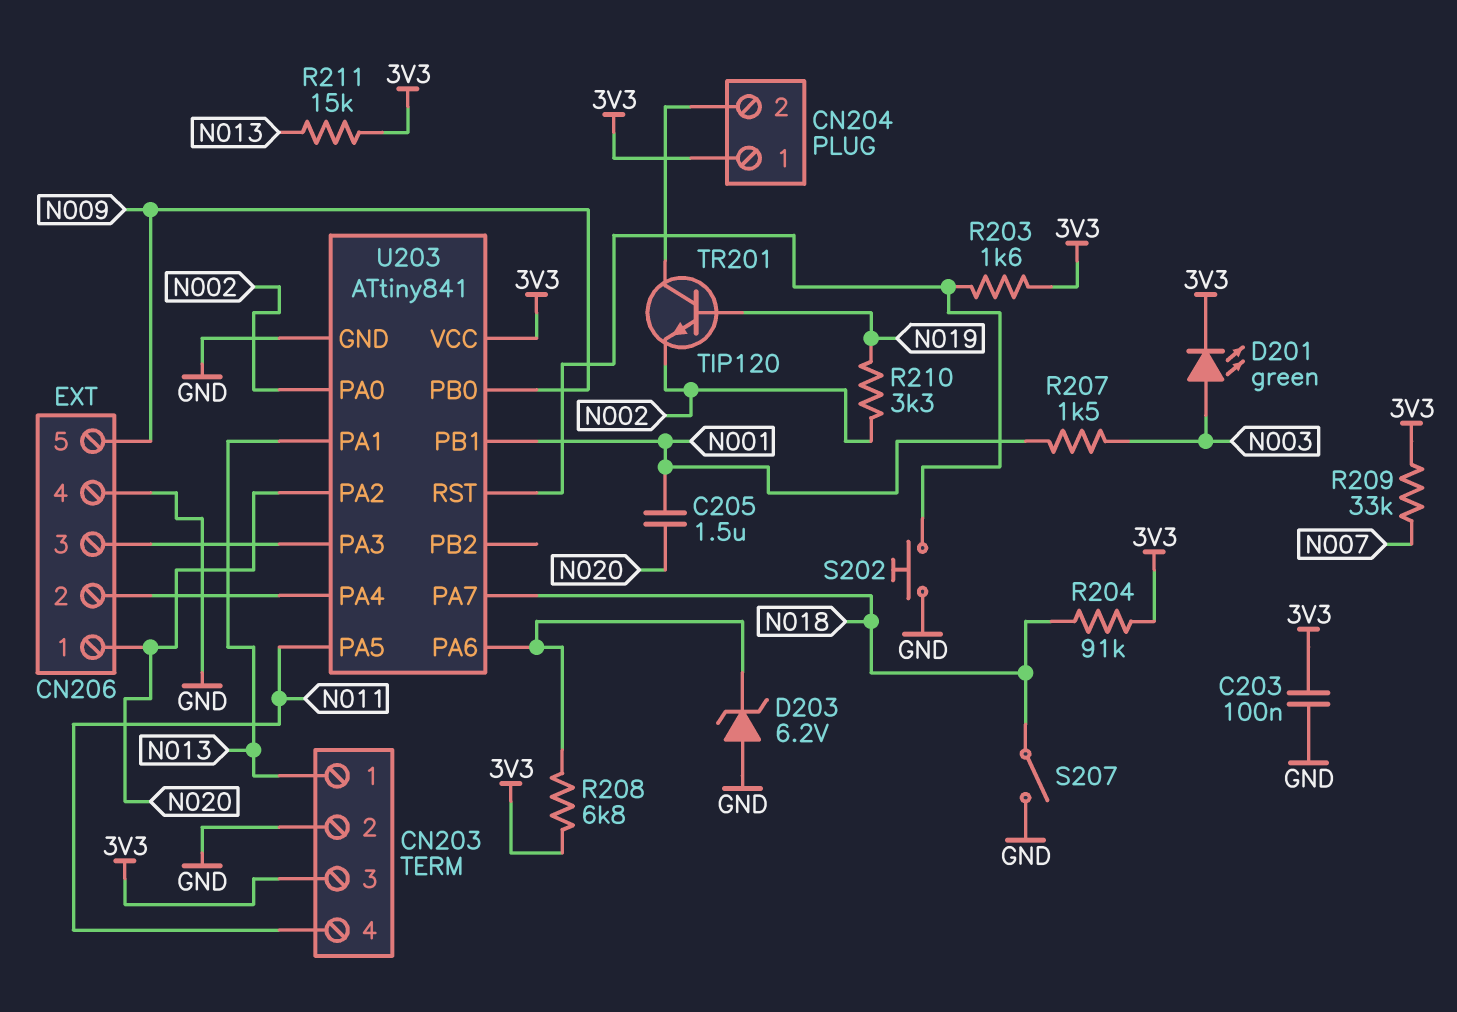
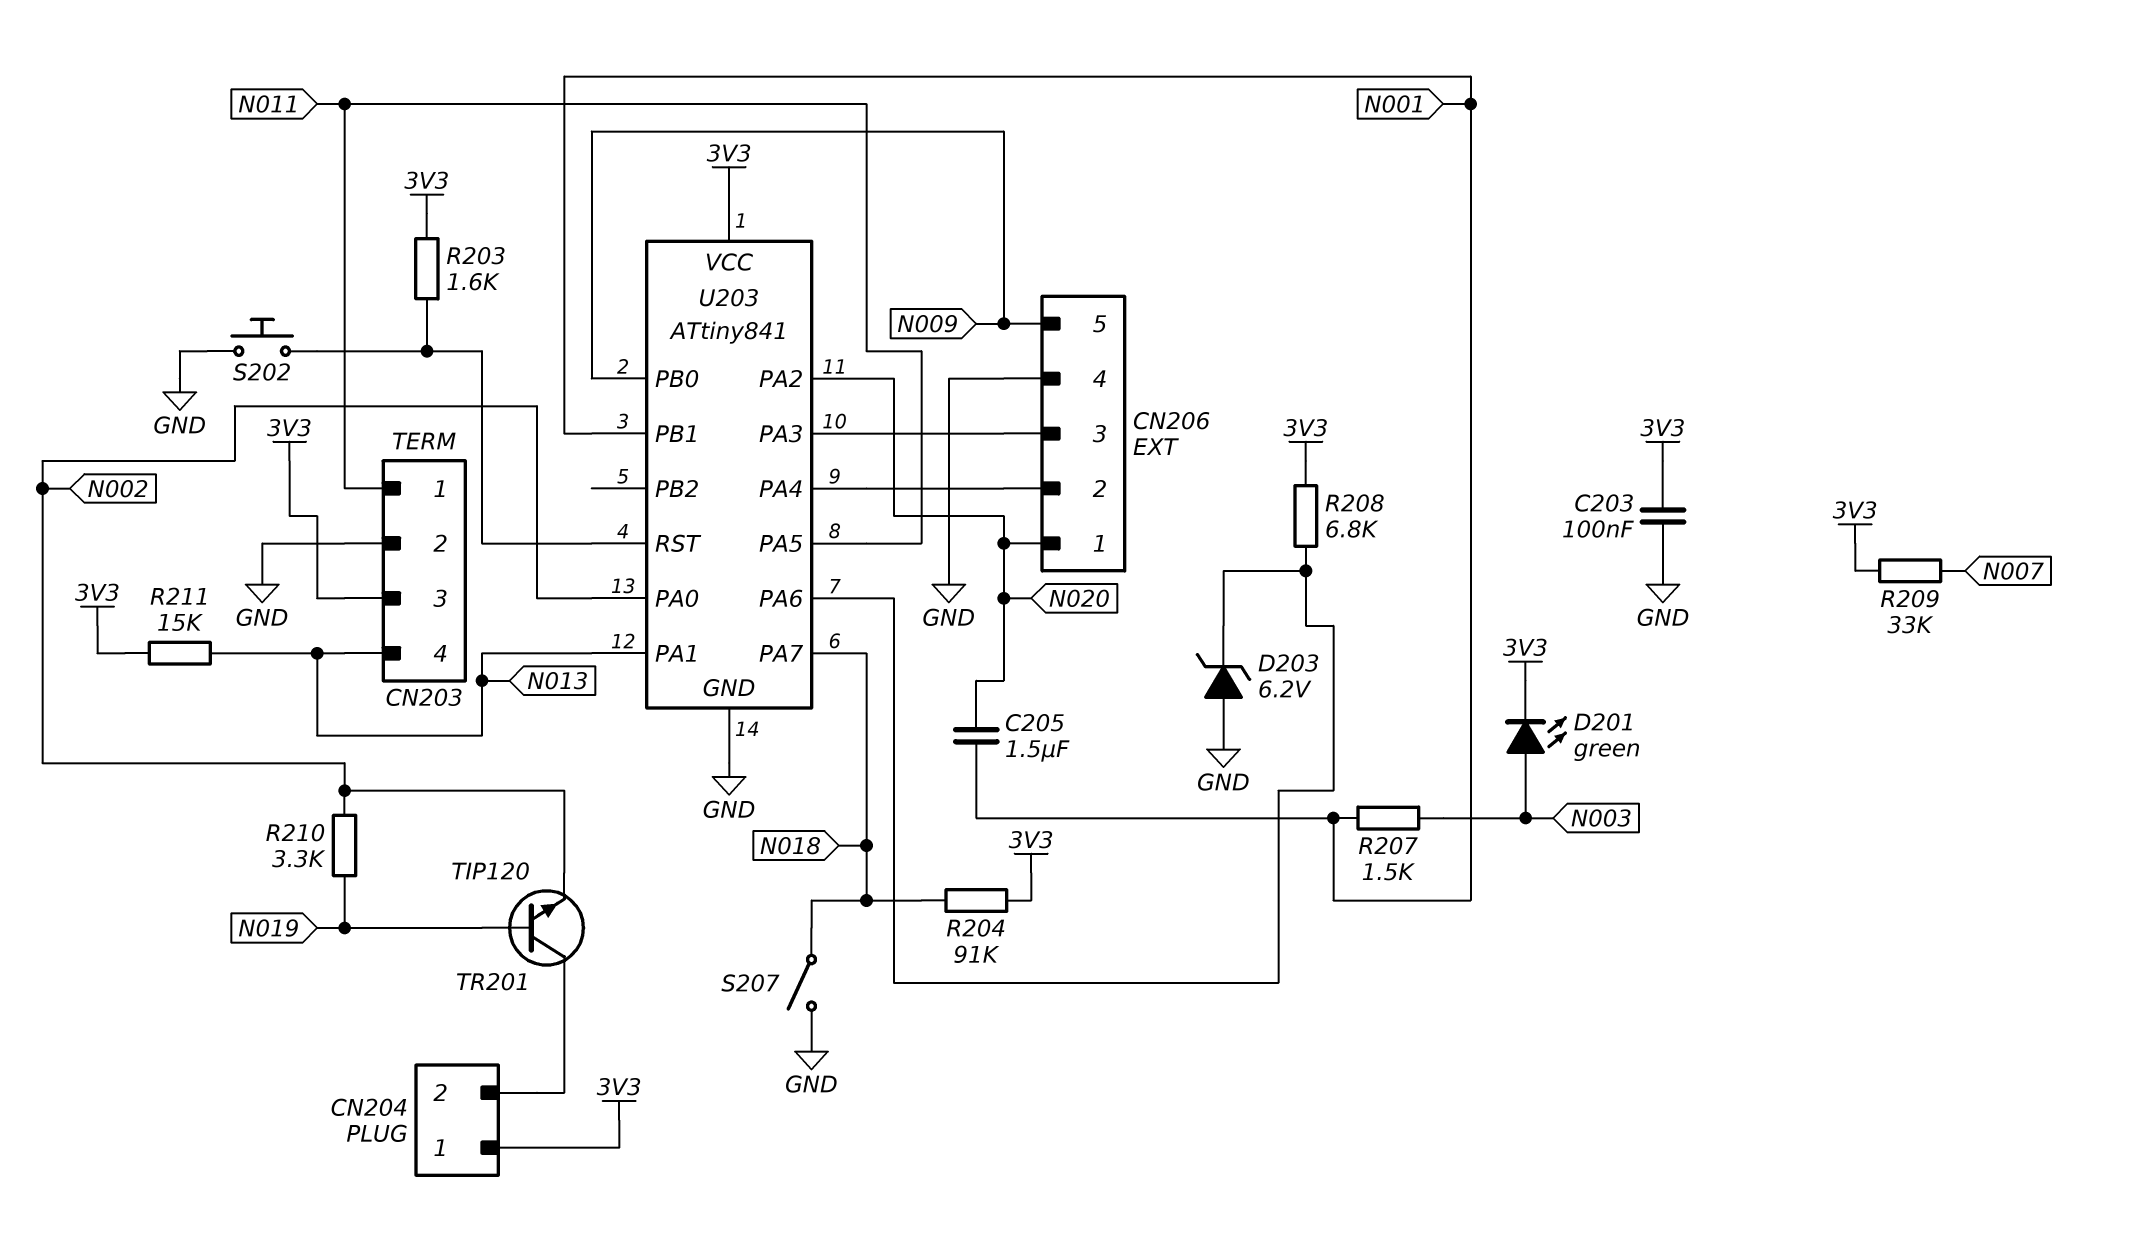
CN203 pin 1: N013 -> N011
CN203 pin 4: N011 -> N013

